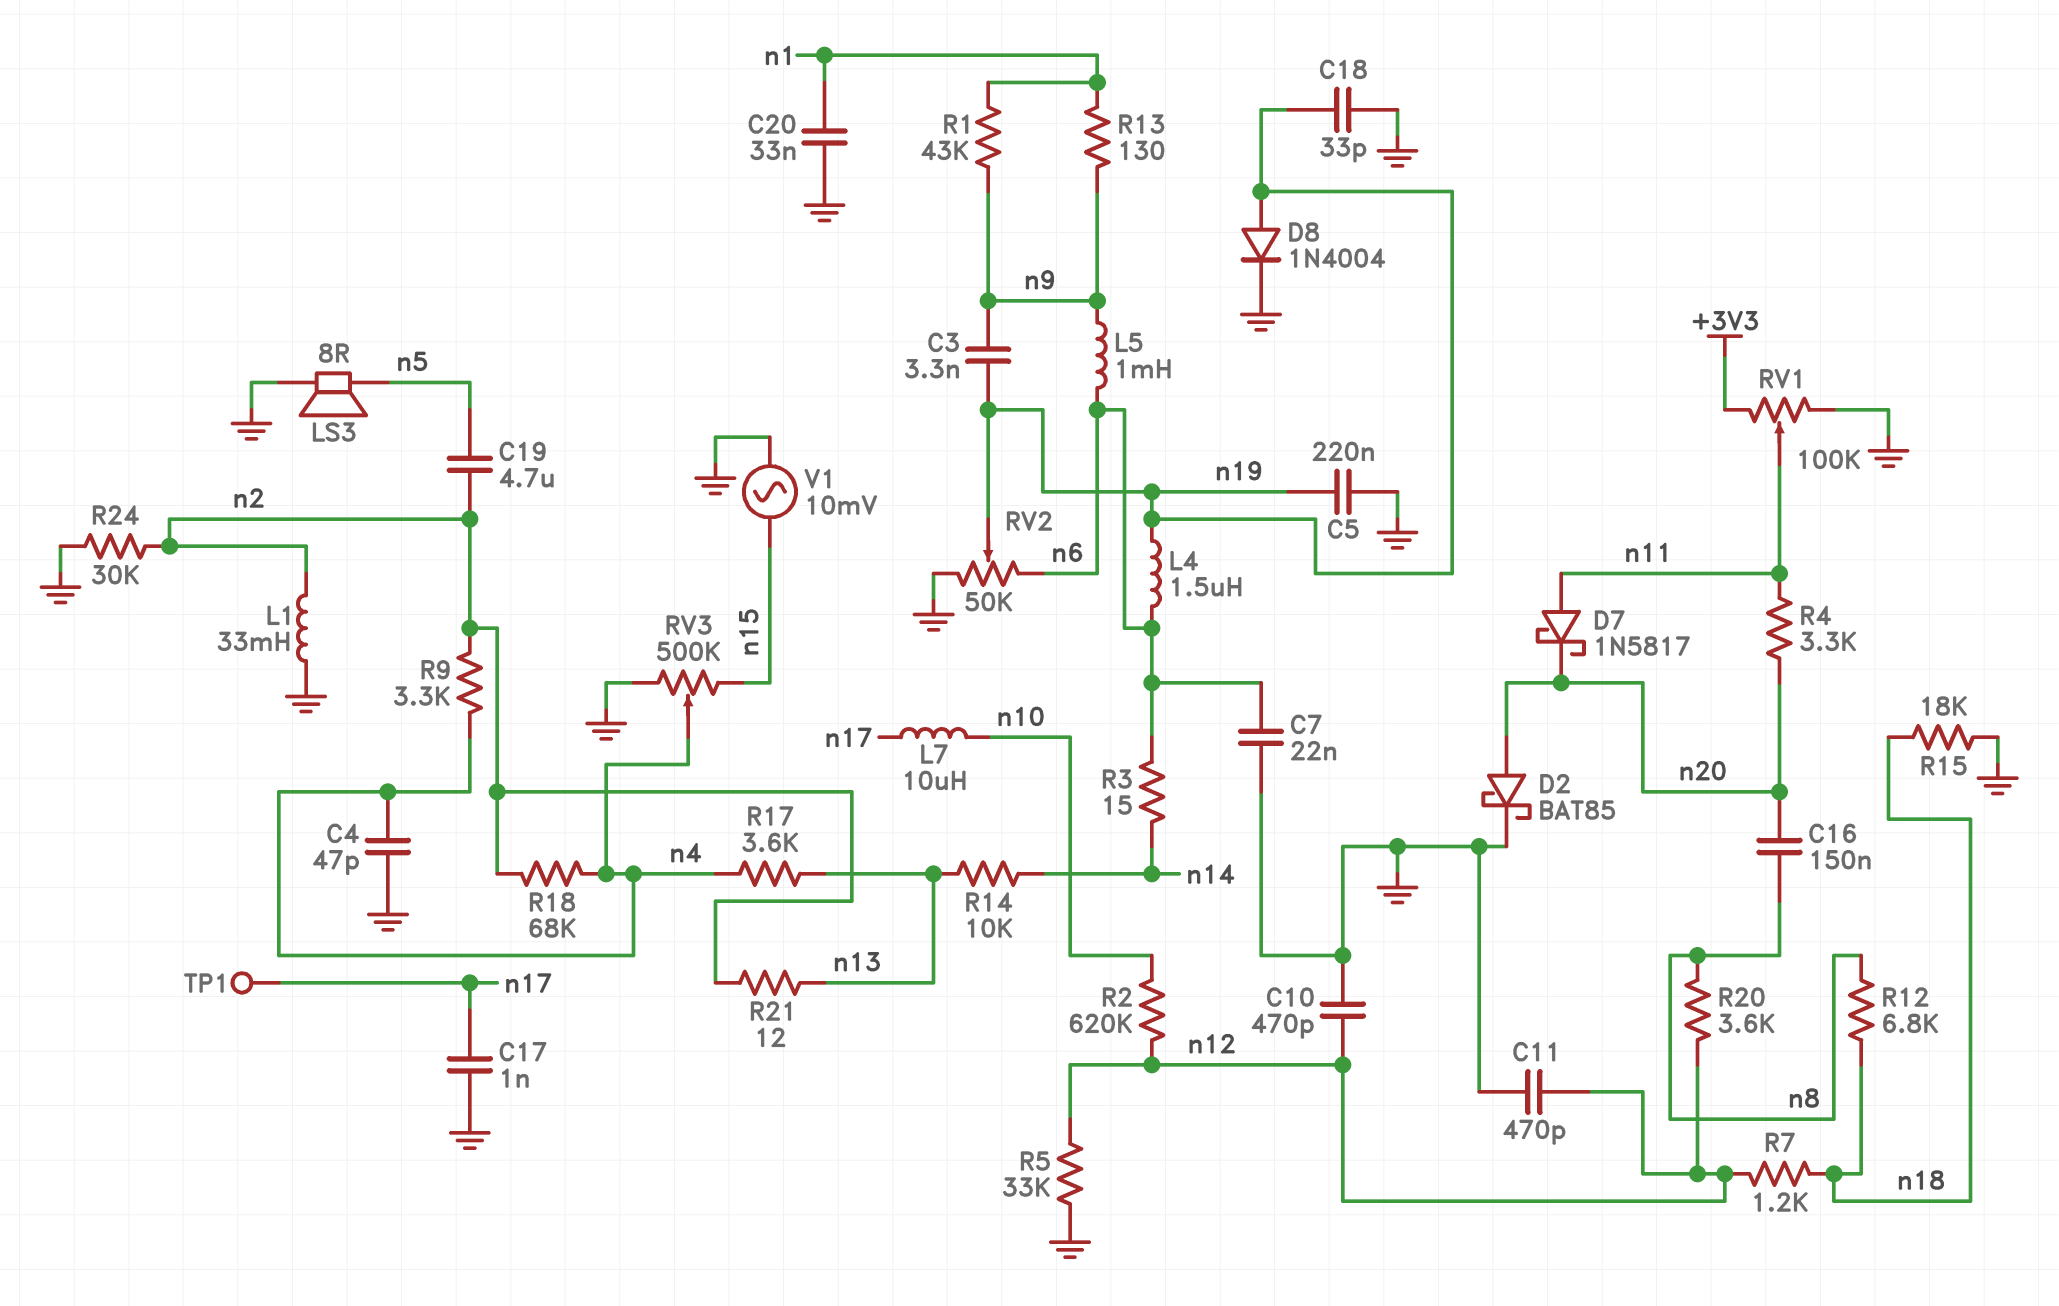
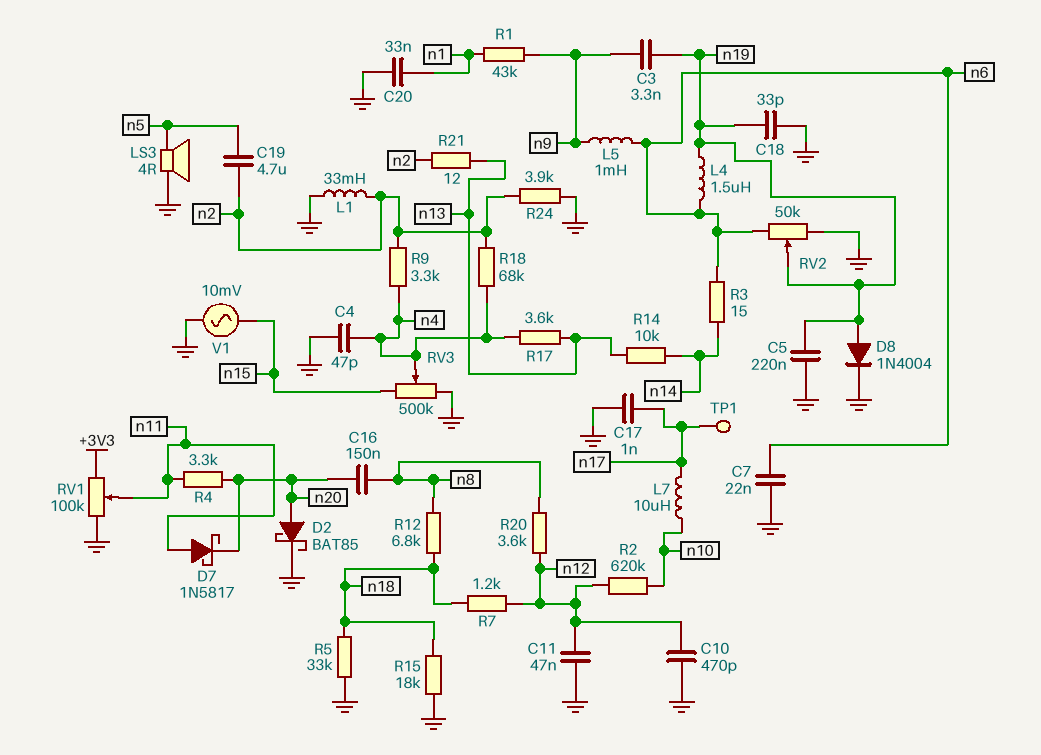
C11: 470pF (GND, n12) -> 47nF (GND, n12)
LS3: speaker 8R (GND, n5) -> speaker 4R (GND, n5)
R5: 33k (GND, n12) -> 33k (GND, n18)
R13: 130 (n1, n9) -> none
R24: 30k (GND, n2) -> 3.9k (GND, n2)

